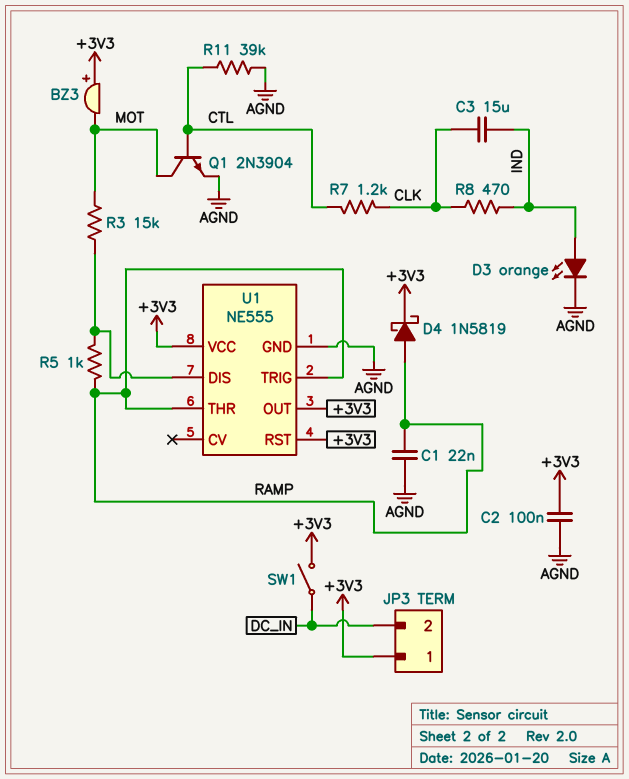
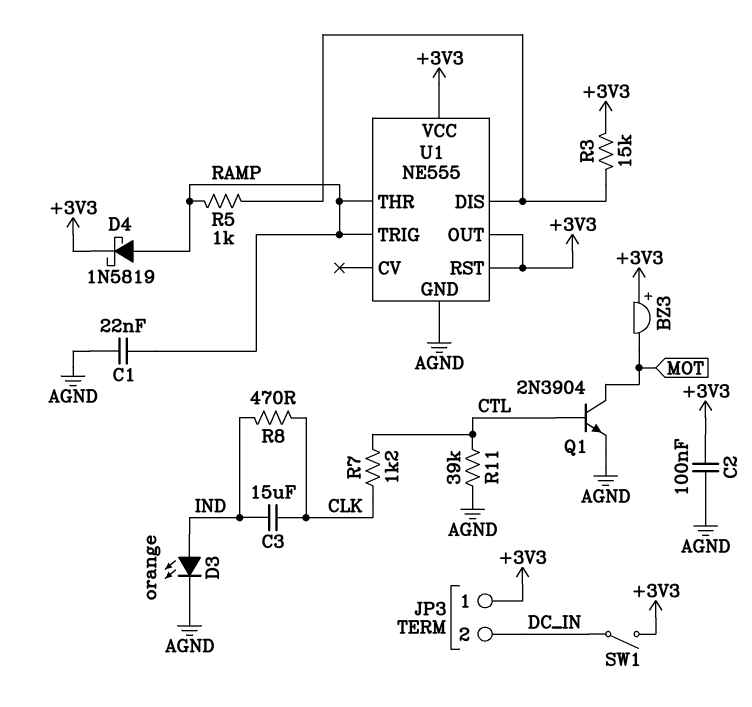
R3: 15k (MOT, U1/DIS) -> 15k (+3V3, U1/DIS)

